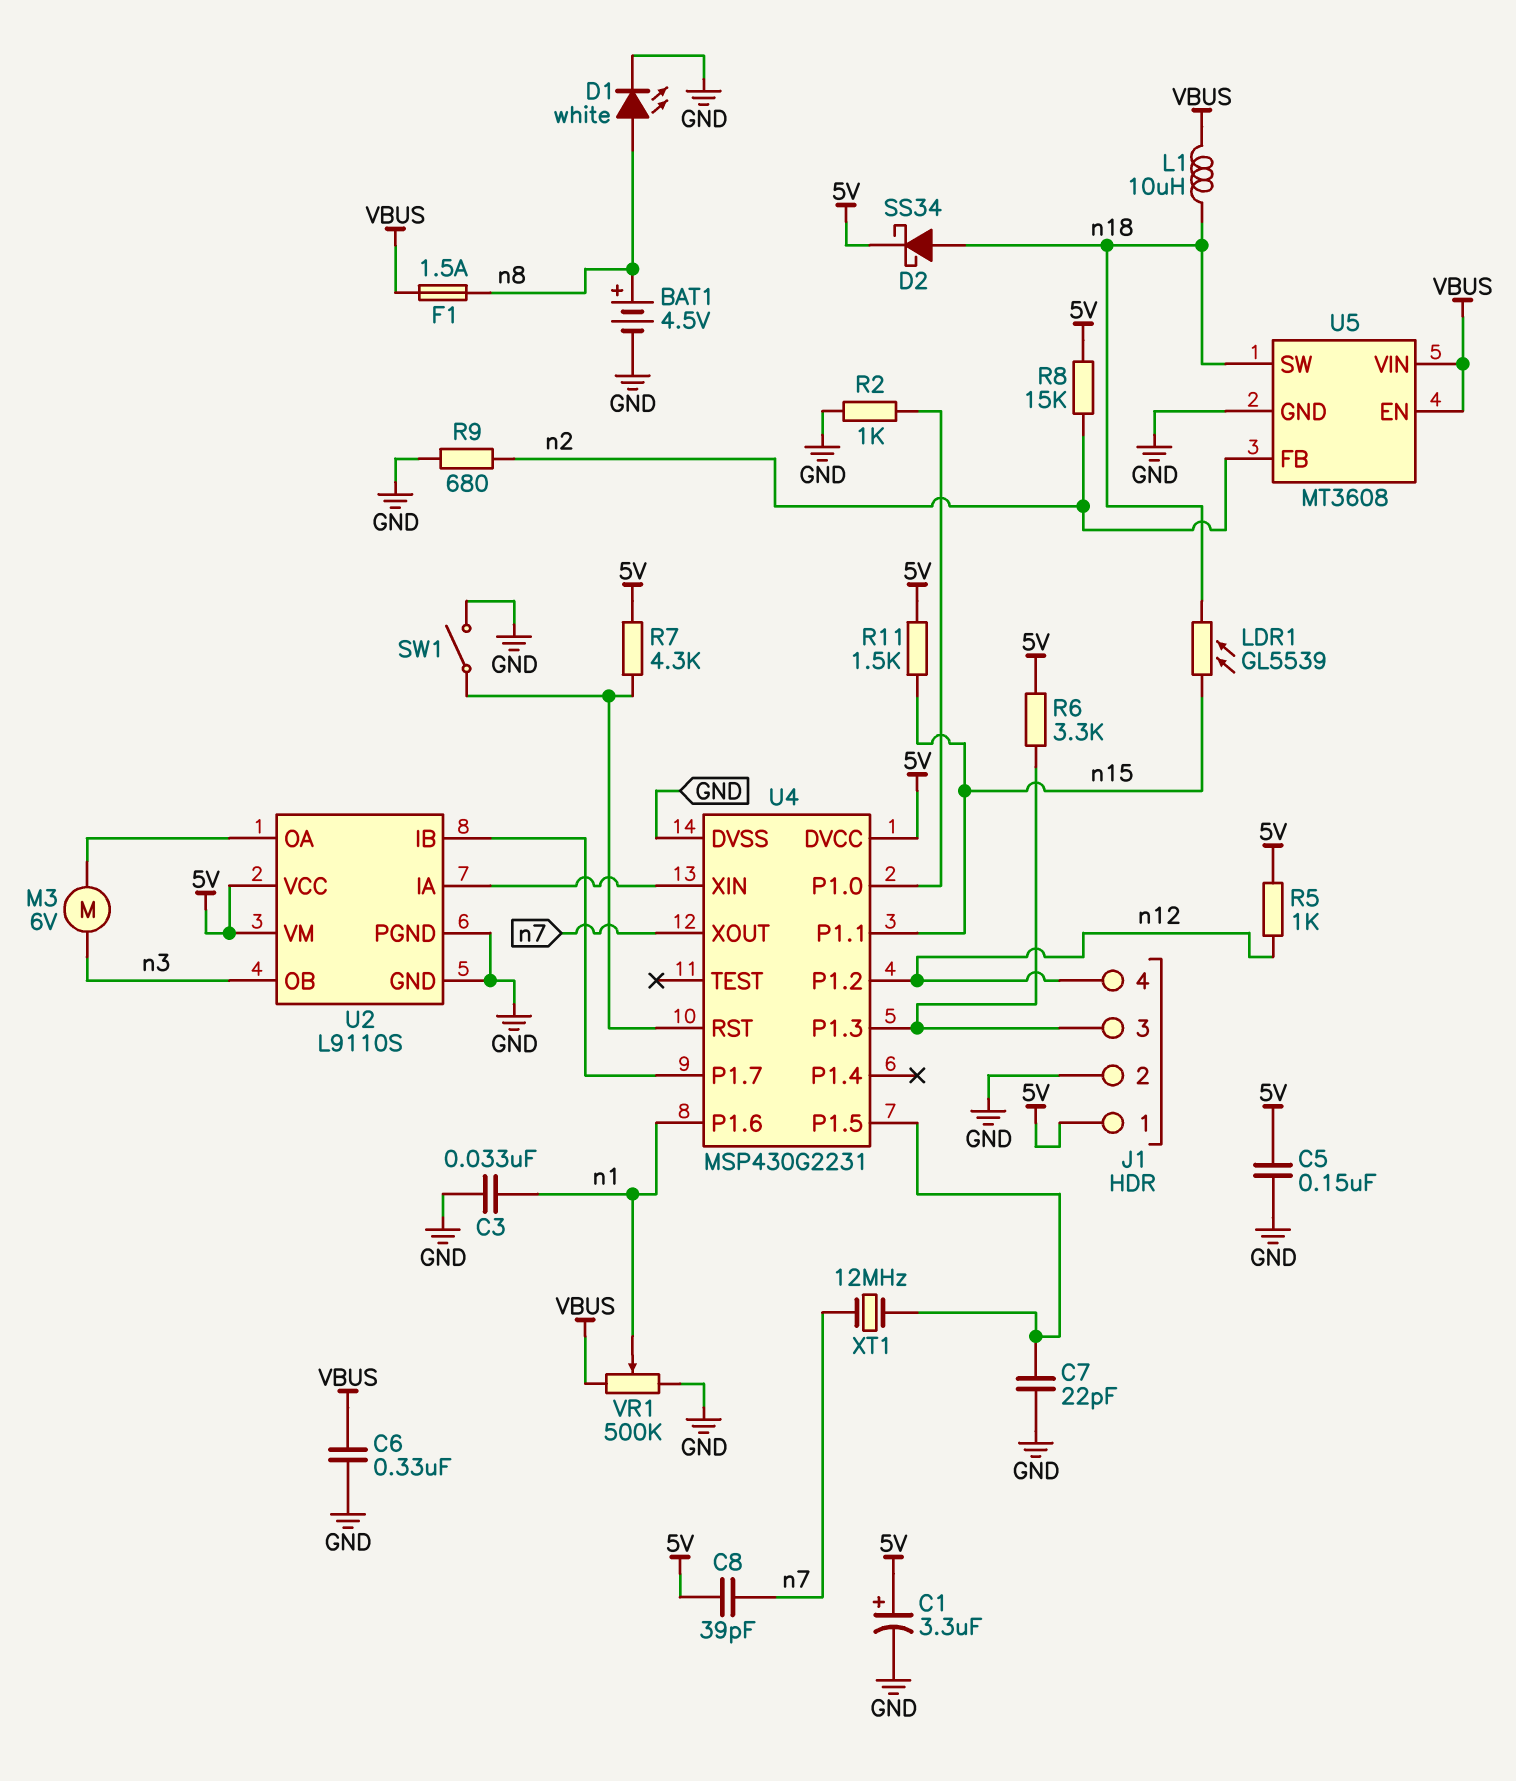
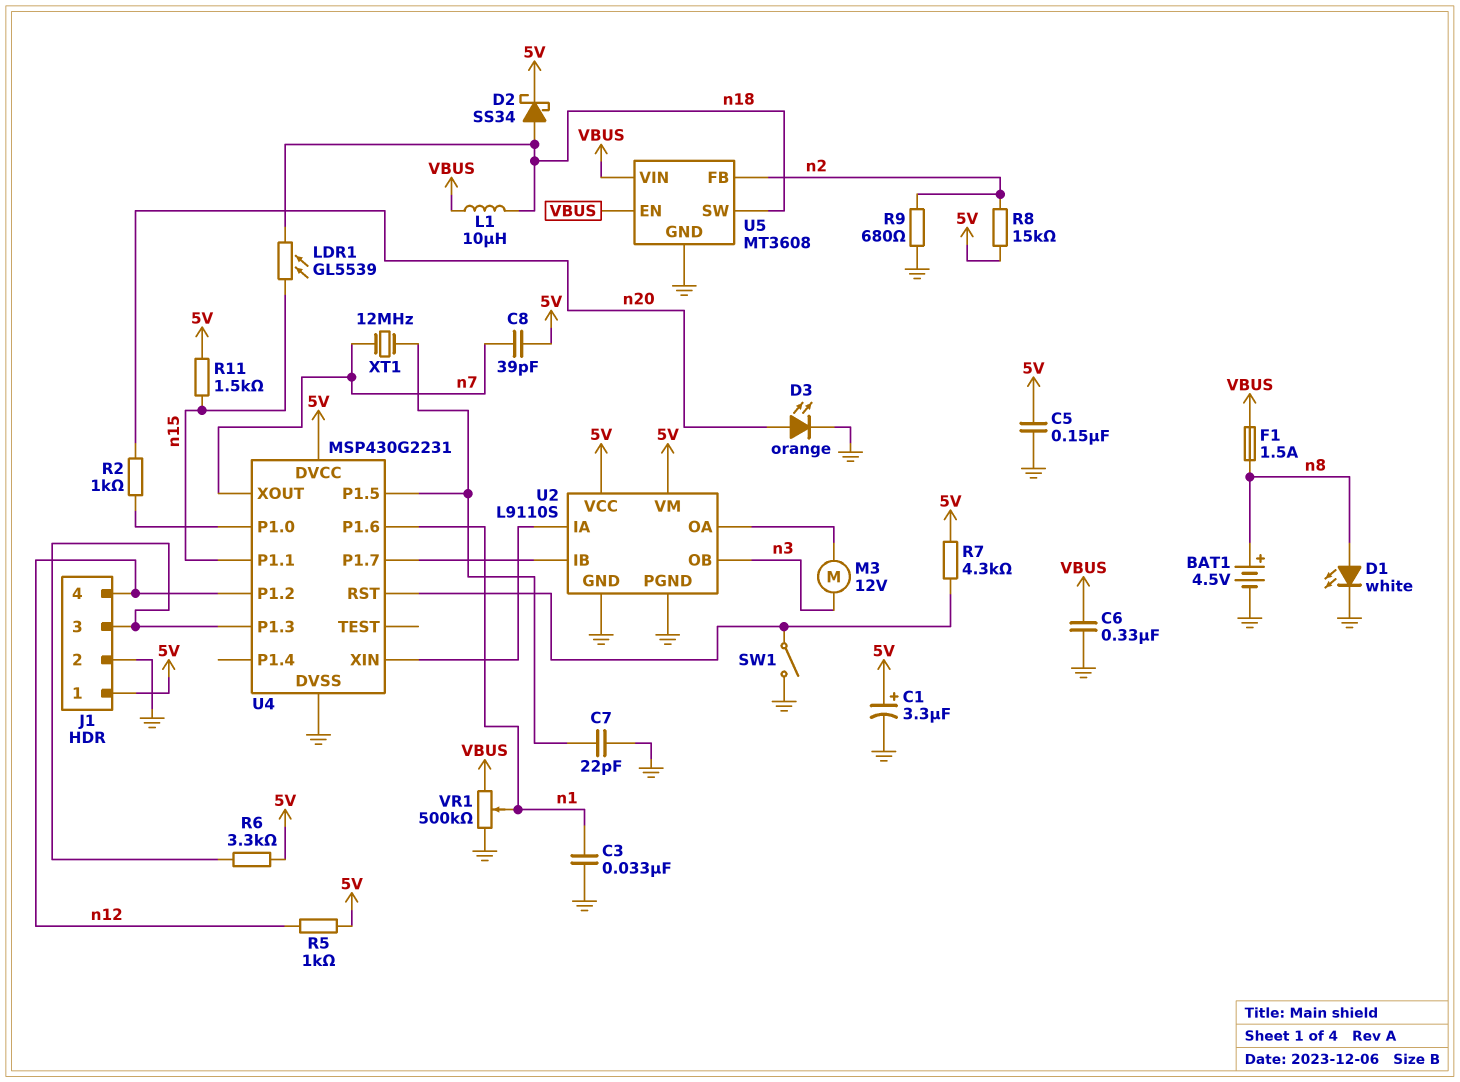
D3: none -> LED orange (A n20, K GND)
M3: motor 6V (U2/OA, n3) -> motor 12V (U2/OA, n3)
R2: 1k (GND, U4/P1.0) -> 1k (U4/P1.0, n20)

